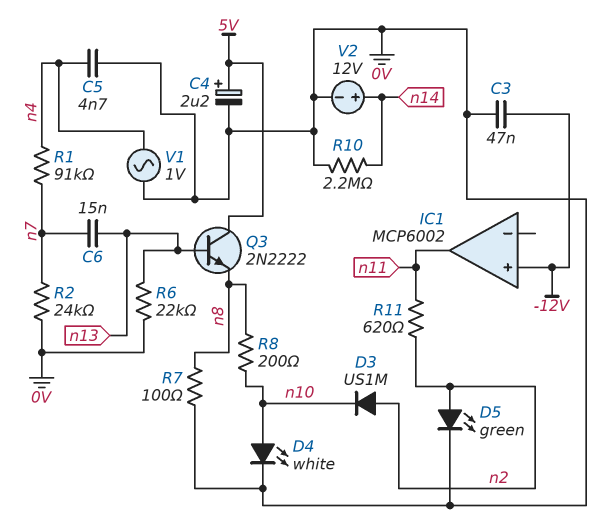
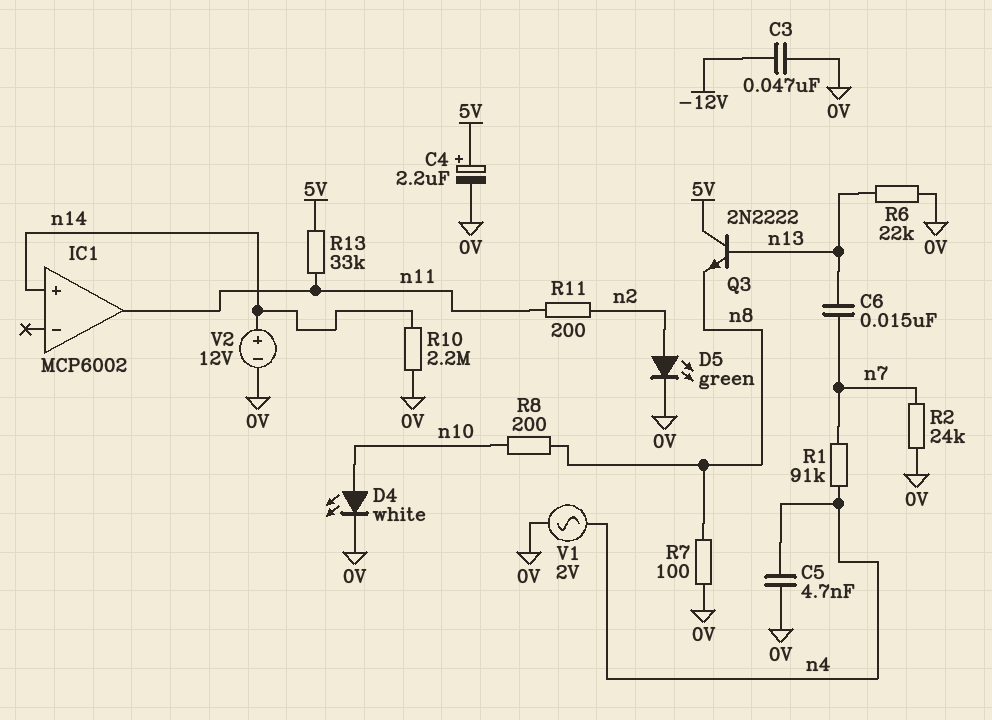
D3: diode US1M (A n2, K n10) -> none
IC1 pin in+: -12V -> n14
R11: 620 (n2, n11) -> 200 (n2, n11)
R13: none -> 33k (5V, n11)
V1: AC 1V (0V, n4) -> AC 2V (0V, n4)

